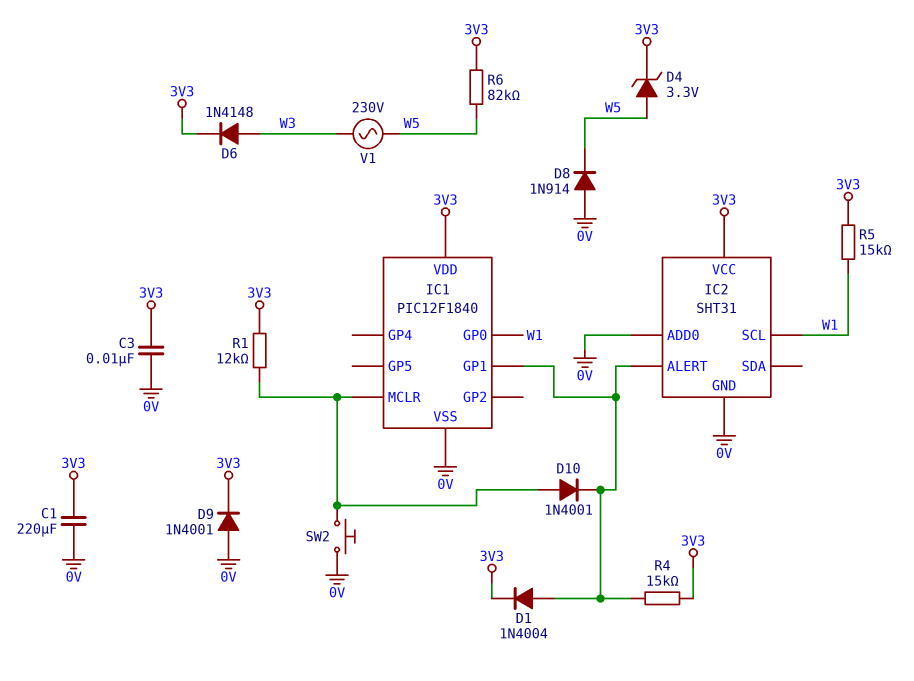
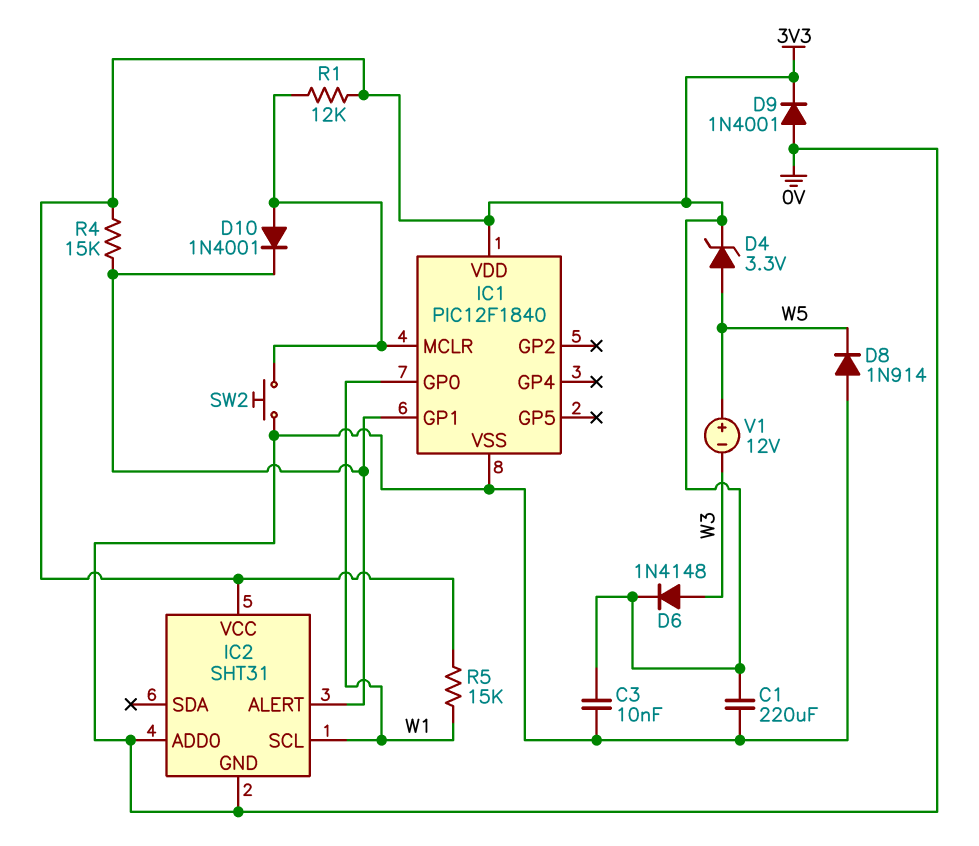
D1: diode 1N4004 (A IC1/GP1, K 3V3) -> none
R6: 82k (3V3, W5) -> none
V1: AC 230V (W3, W5) -> 12V (plus W5, minus W3)

